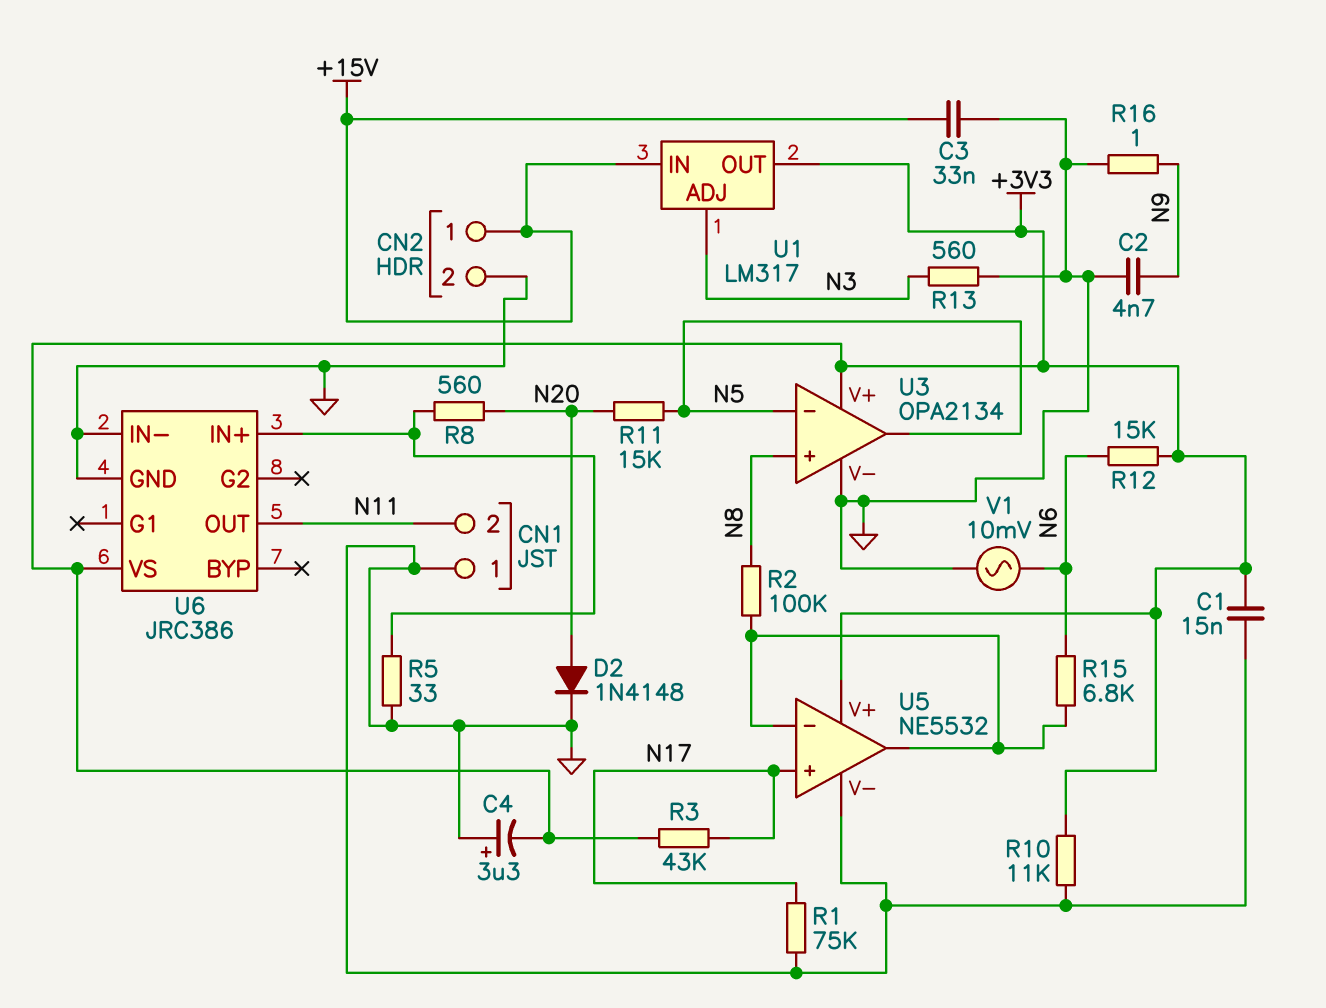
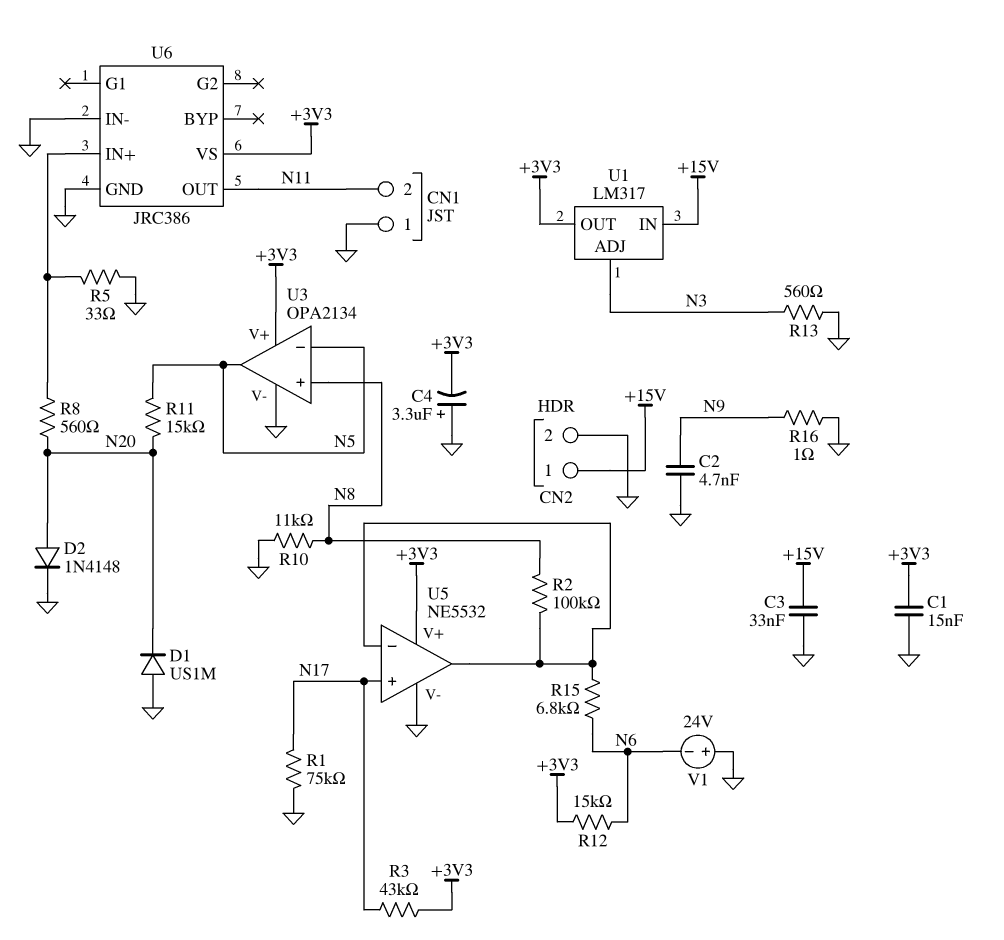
D1: none -> diode US1M (A GND, K N20)
R10: 11k (+3V3, GND) -> 11k (GND, N8)
V1: AC 10mV (GND, N6) -> 24V (plus GND, minus N6)

